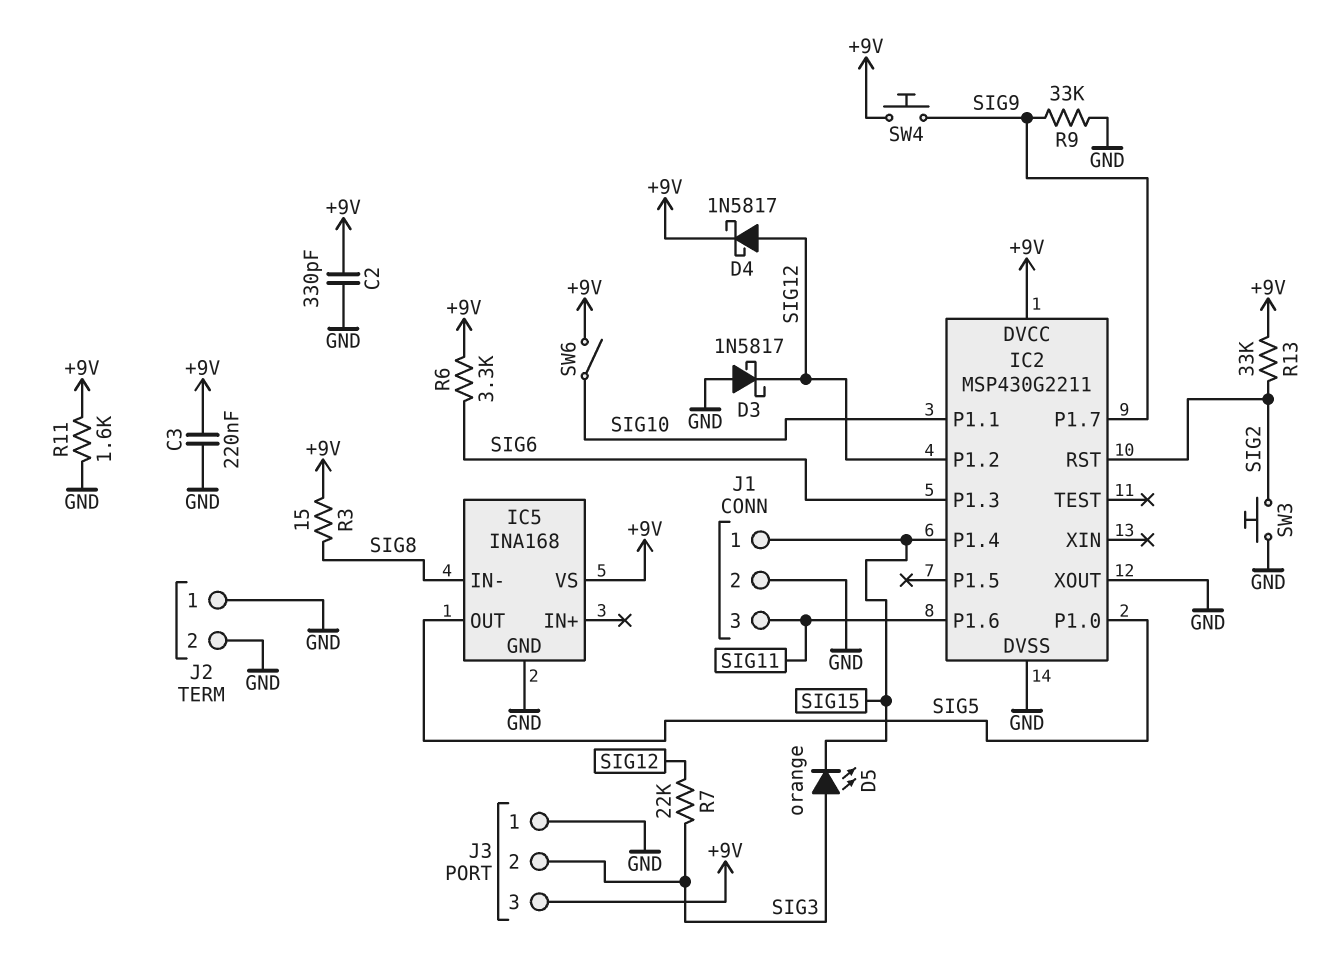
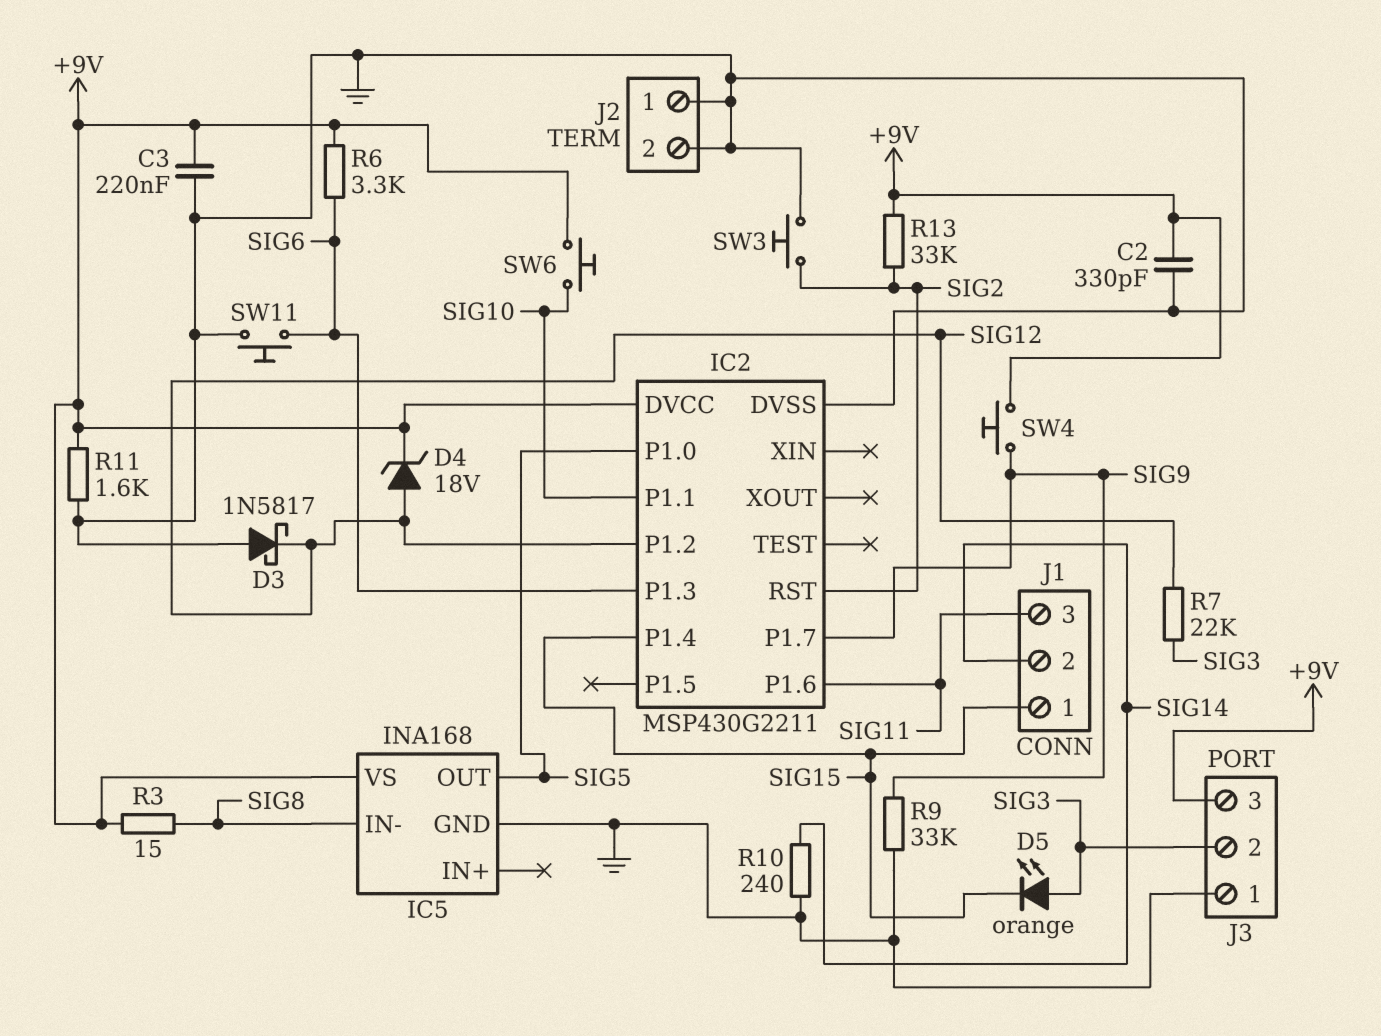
D4: schottky 1N5817 (A SIG12, K +9V) -> zener 18V (A SIG12, K +9V)
IC2 pin XOUT: GND -> none
J1 pin 2: GND -> SIG14
R10: none -> 240 (GND, SIG14)
SW6: switch (+9V, SIG10) -> button (+9V, SIG10)
SW11: none -> button (GND, SIG6)

